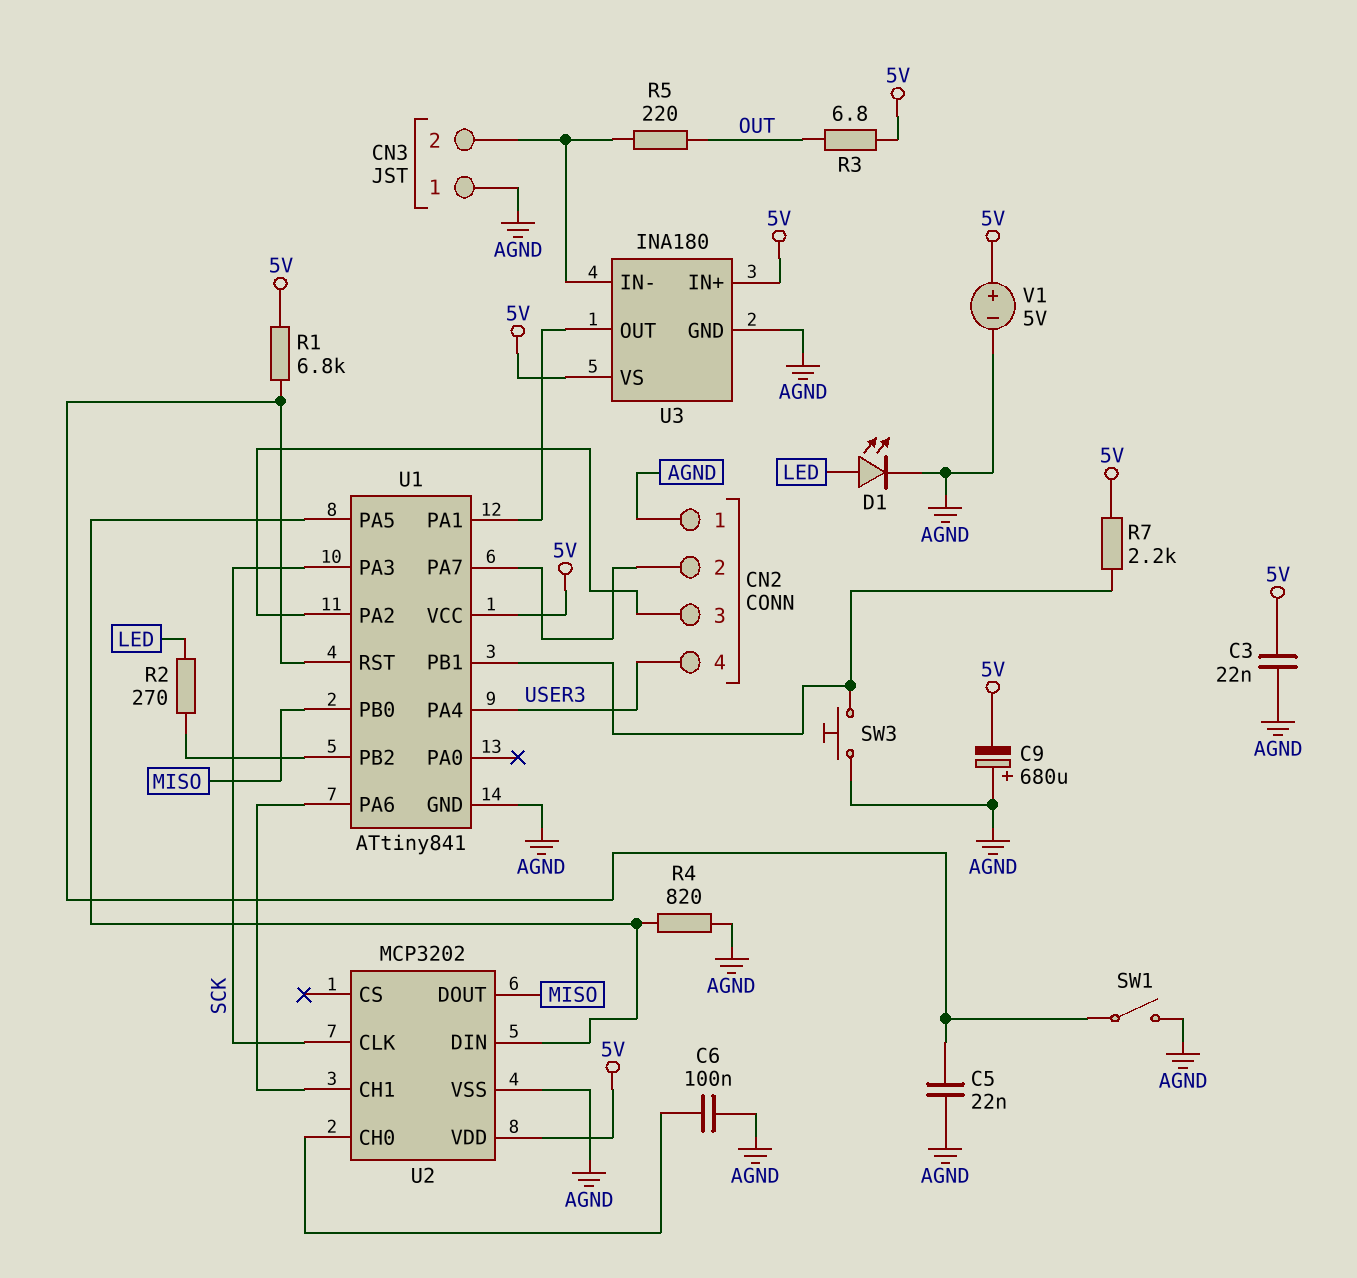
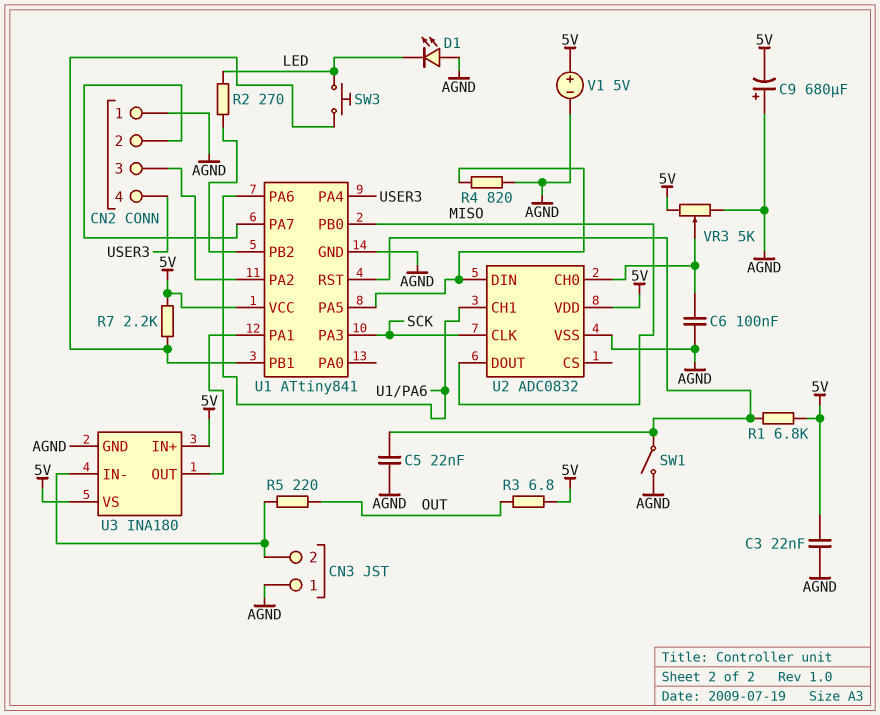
D1: LED (A LED, K AGND) -> LED (A AGND, K LED)
SW3: button (AGND, U1/PB1) -> button (LED, U1/PB1)
U2: MCP3202 -> ADC0832
VR3: none -> 5k (5V, AGND, wiper U2/CH0)

